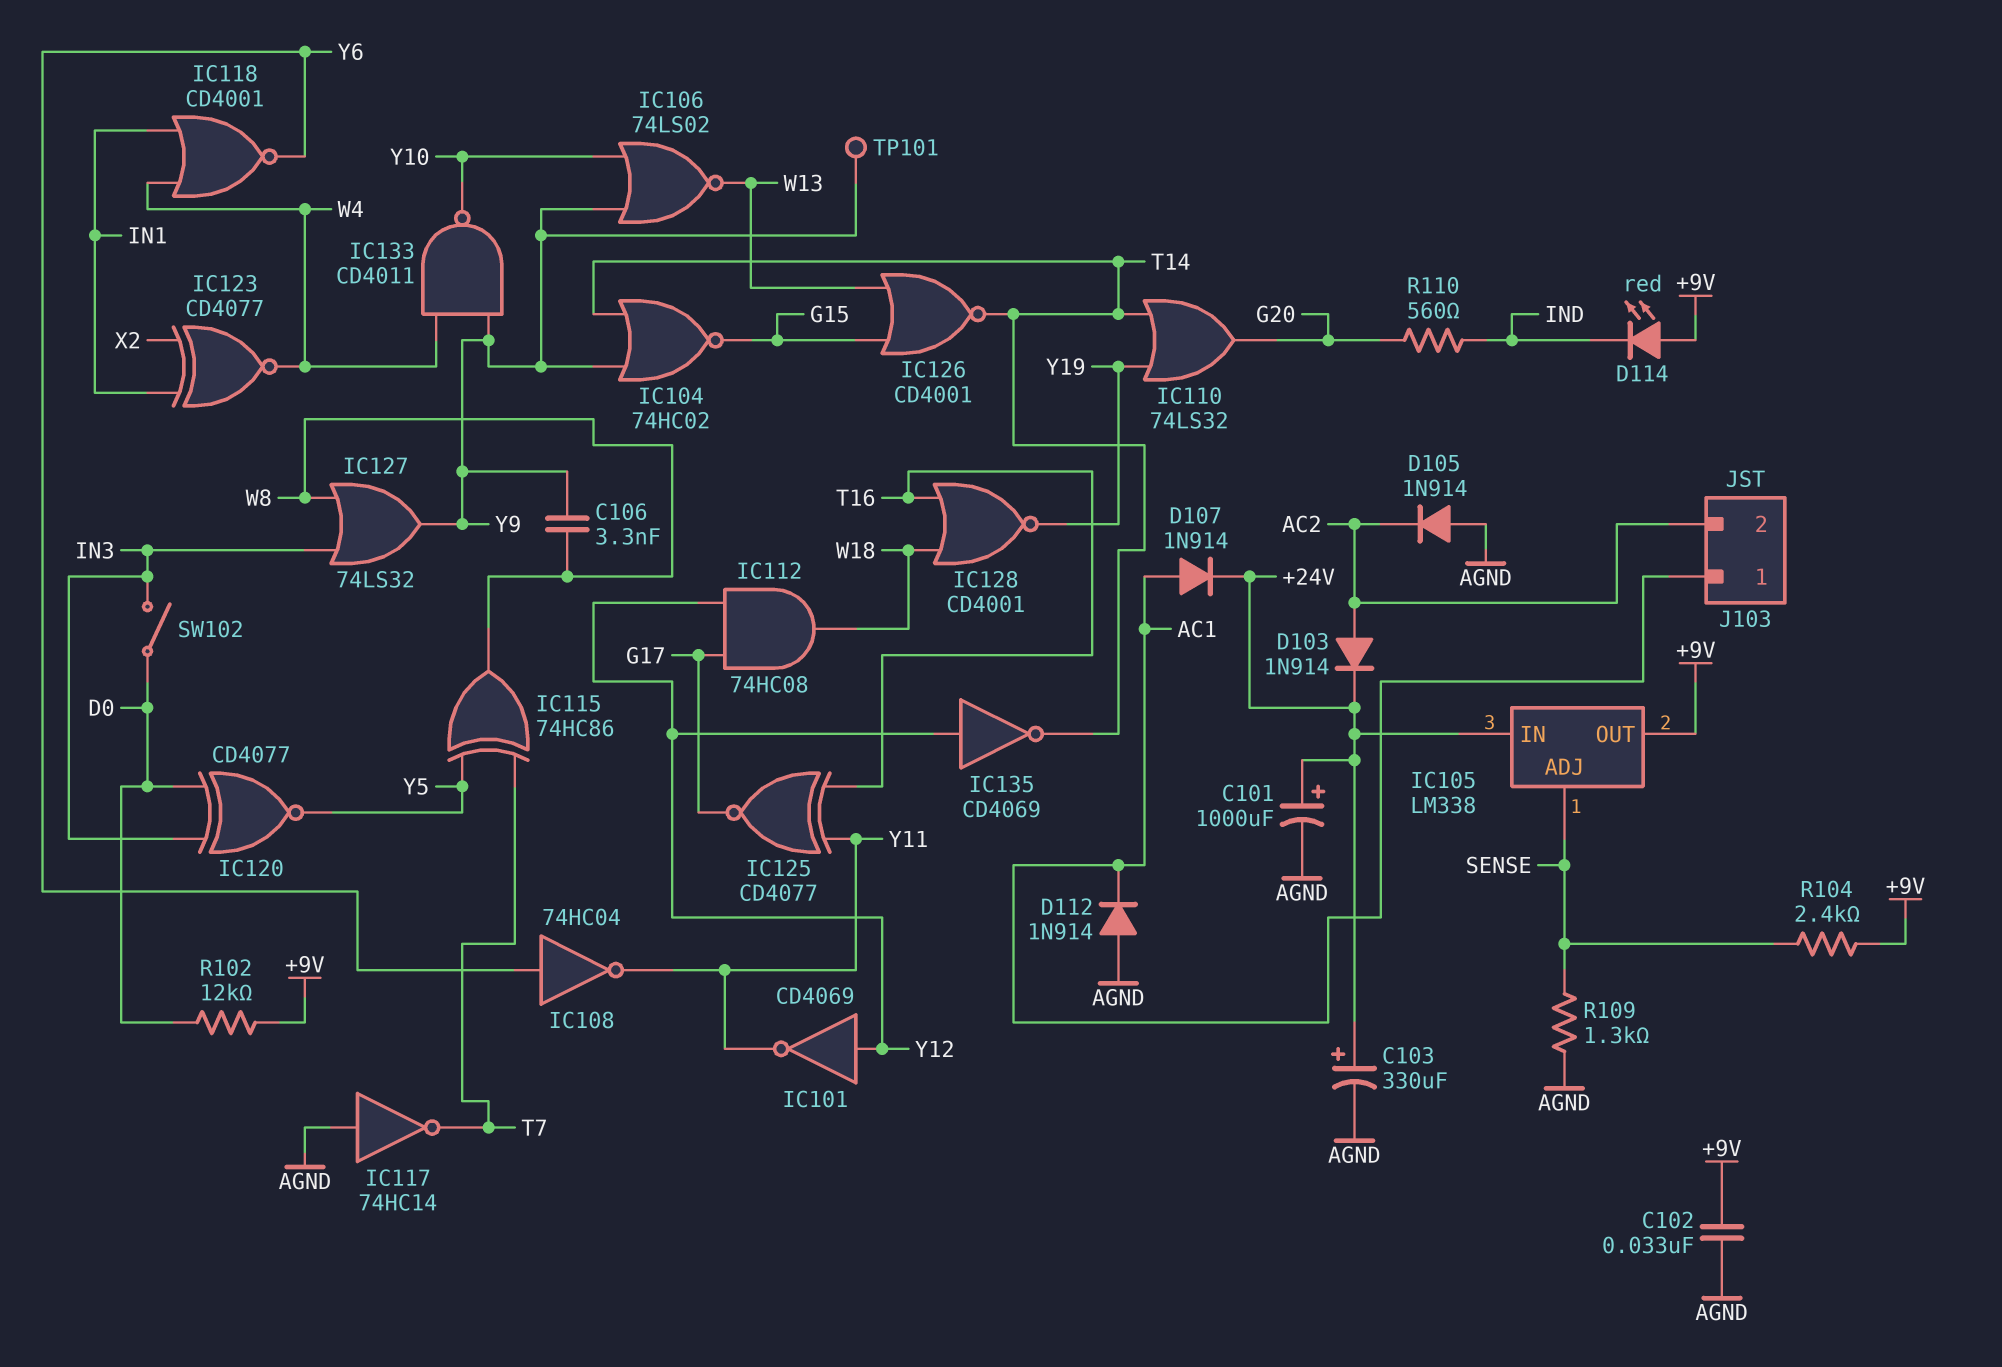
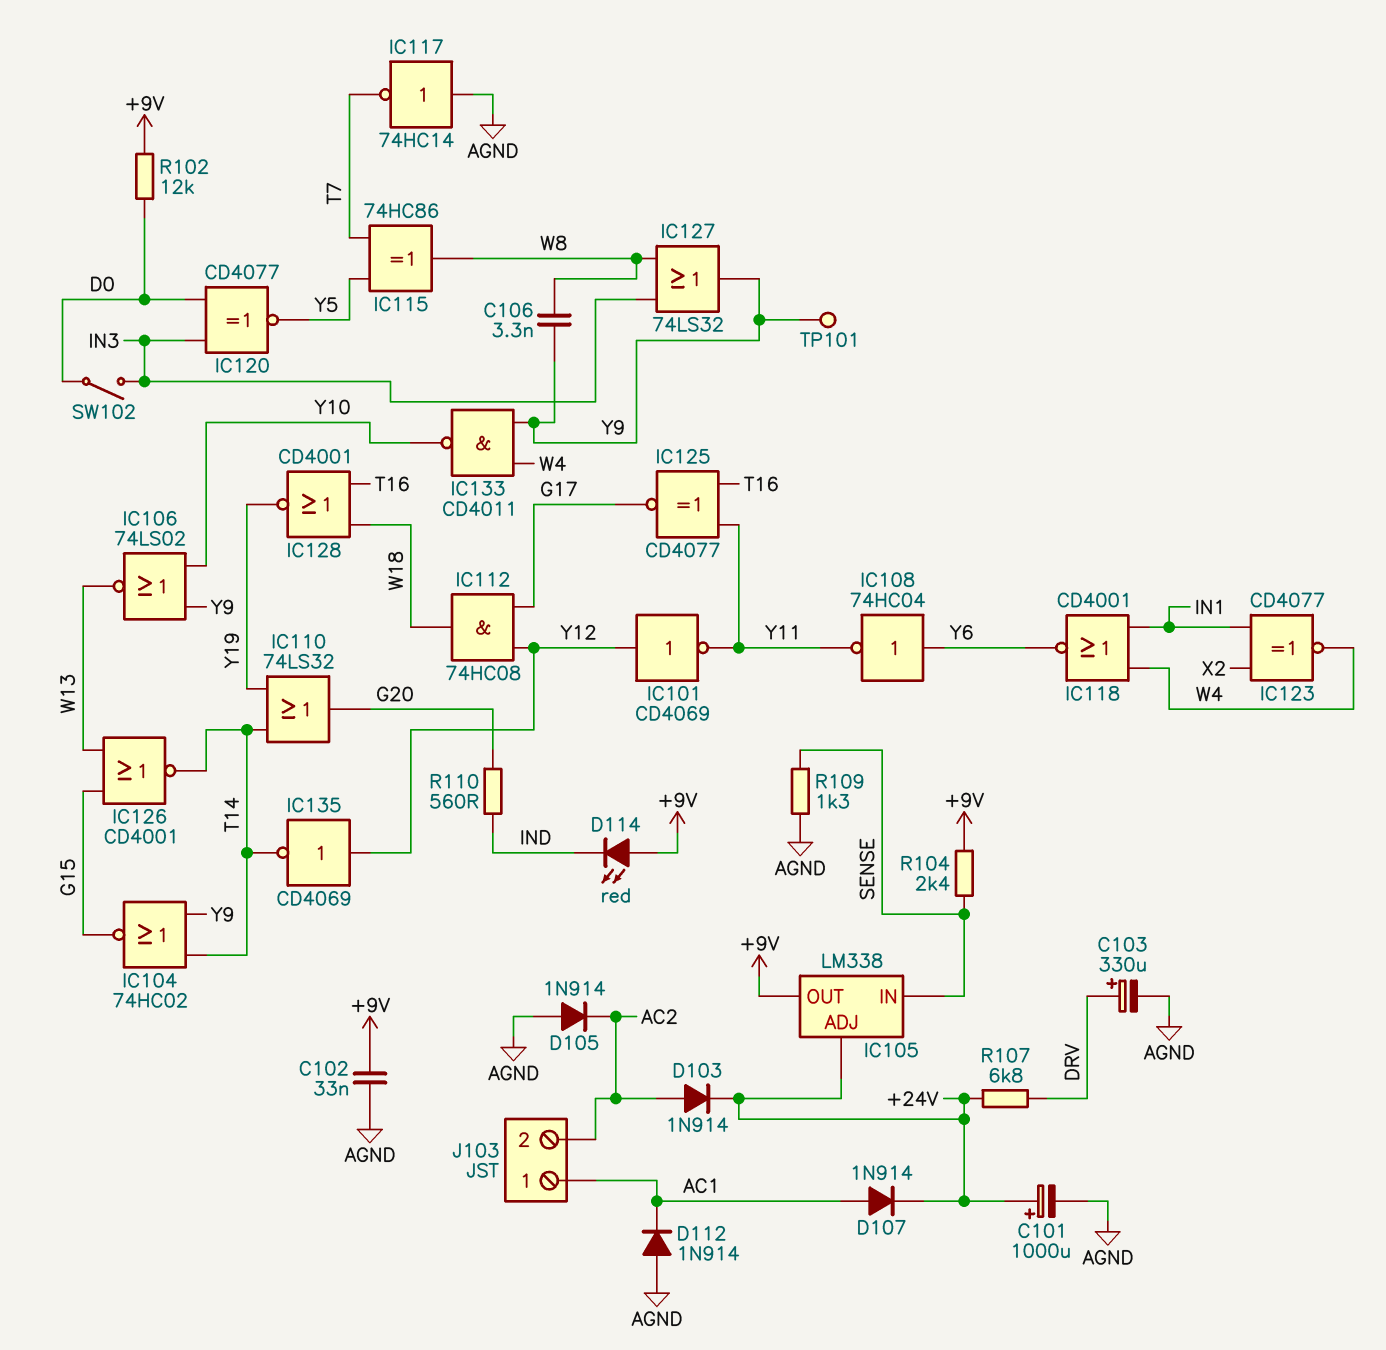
C103: 330uF (plus +24V, minus AGND) -> 330uF (plus DRV, minus AGND)
IC105 pin ADJ: SENSE -> +24V
IC105 pin IN: +24V -> SENSE
R107: none -> 6.8k (+24V, DRV)

